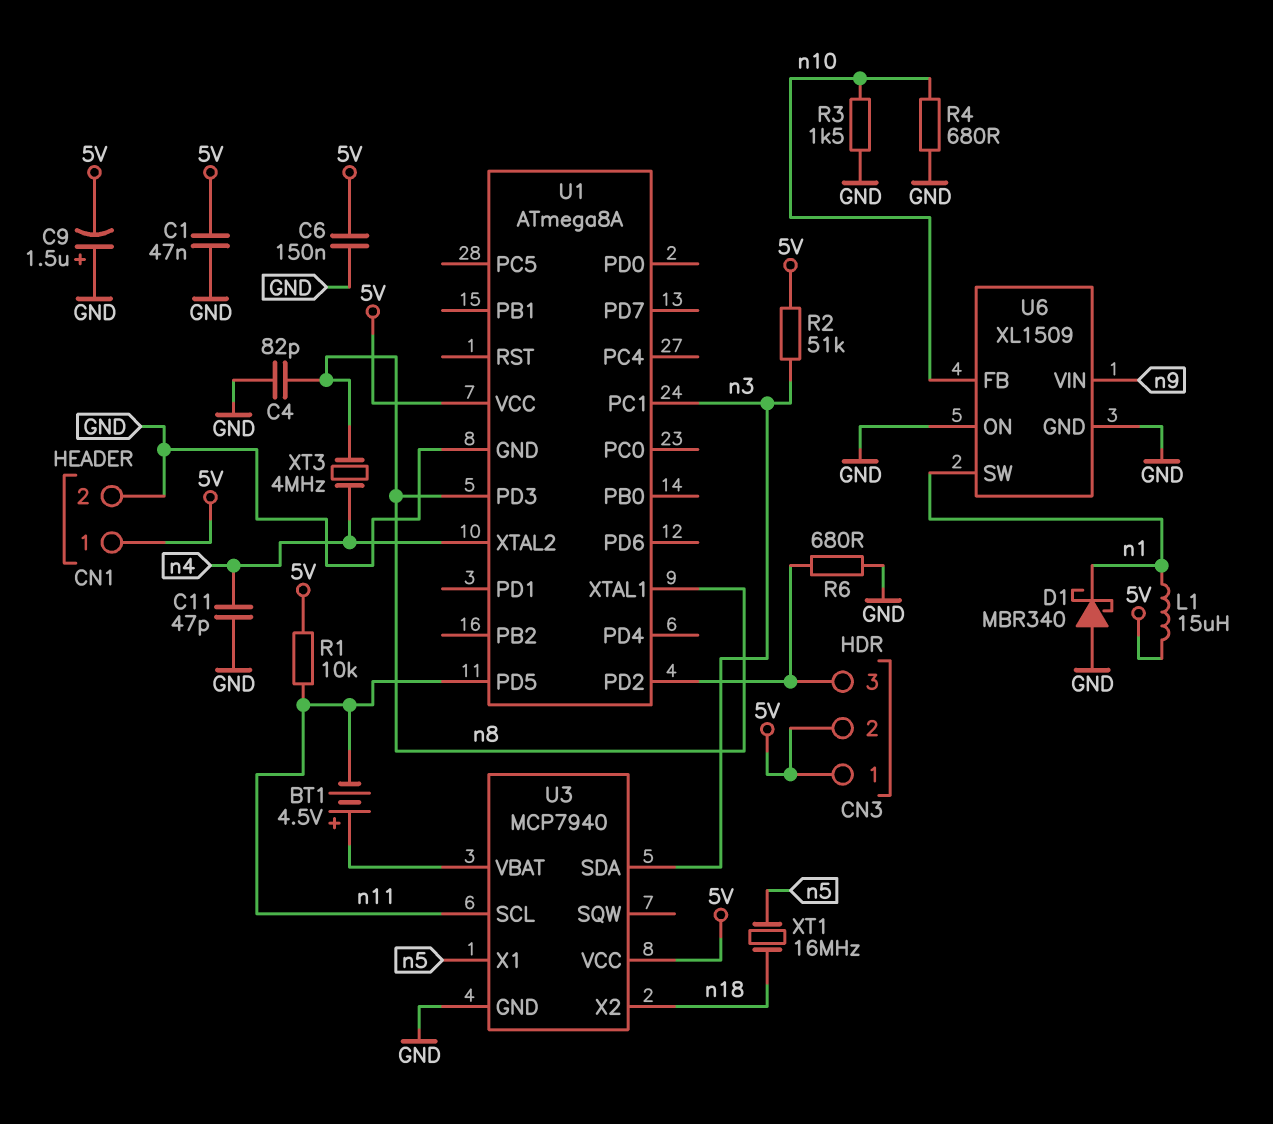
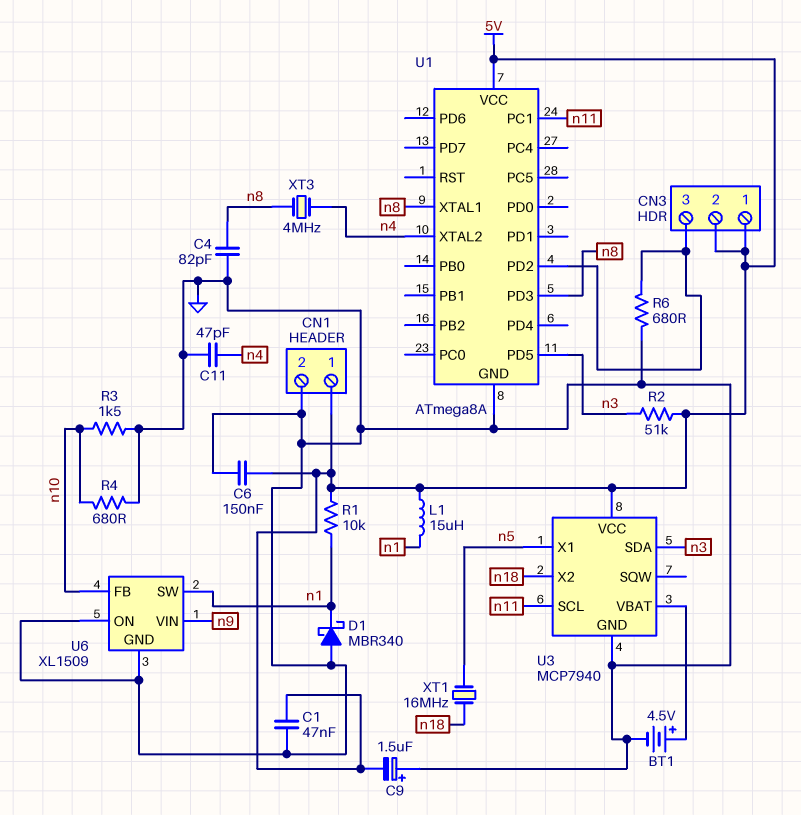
BT1: 4.5V (plus U3/VBAT, minus n11) -> 4.5V (plus U3/VBAT, minus GND)
R1: 10k (5V, n11) -> 10k (5V, n1)
U1 pin PC1: n3 -> n11
U1 pin PD5: n11 -> n3

